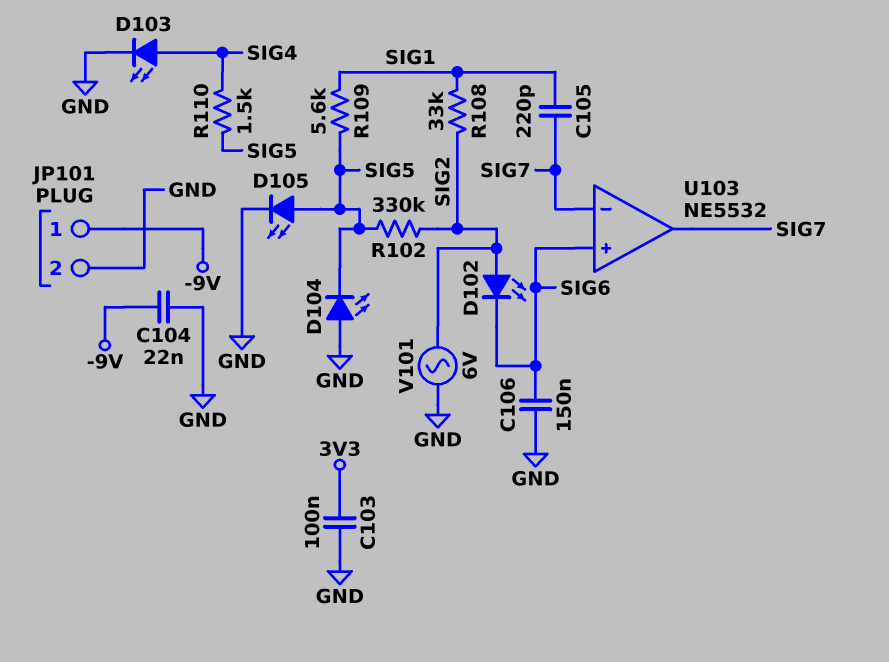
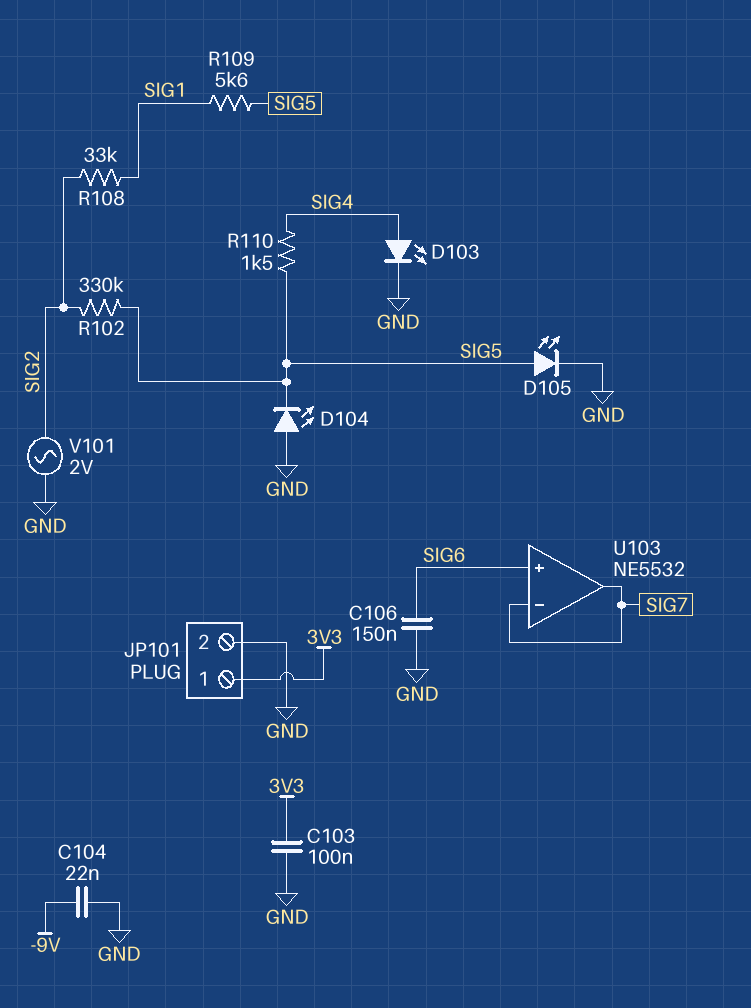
C105: 220pF (SIG1, SIG7) -> none
D102: LED (A SIG2, K SIG6) -> none
JP101 pin 1: -9V -> 3V3
V101: AC 6V (GND, SIG2) -> AC 2V (GND, SIG2)

